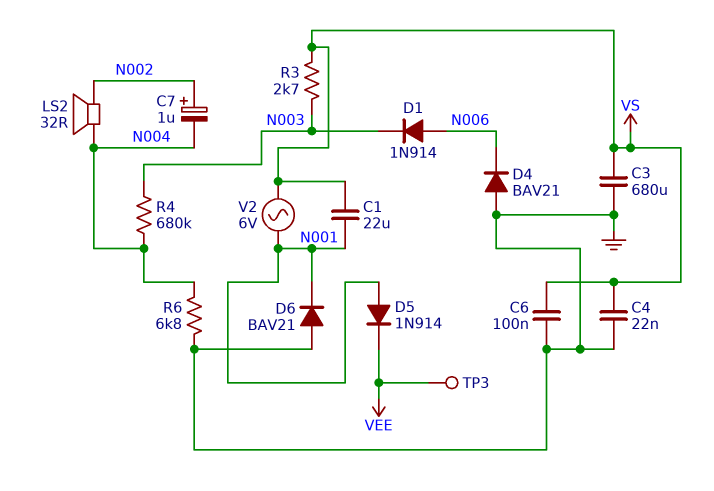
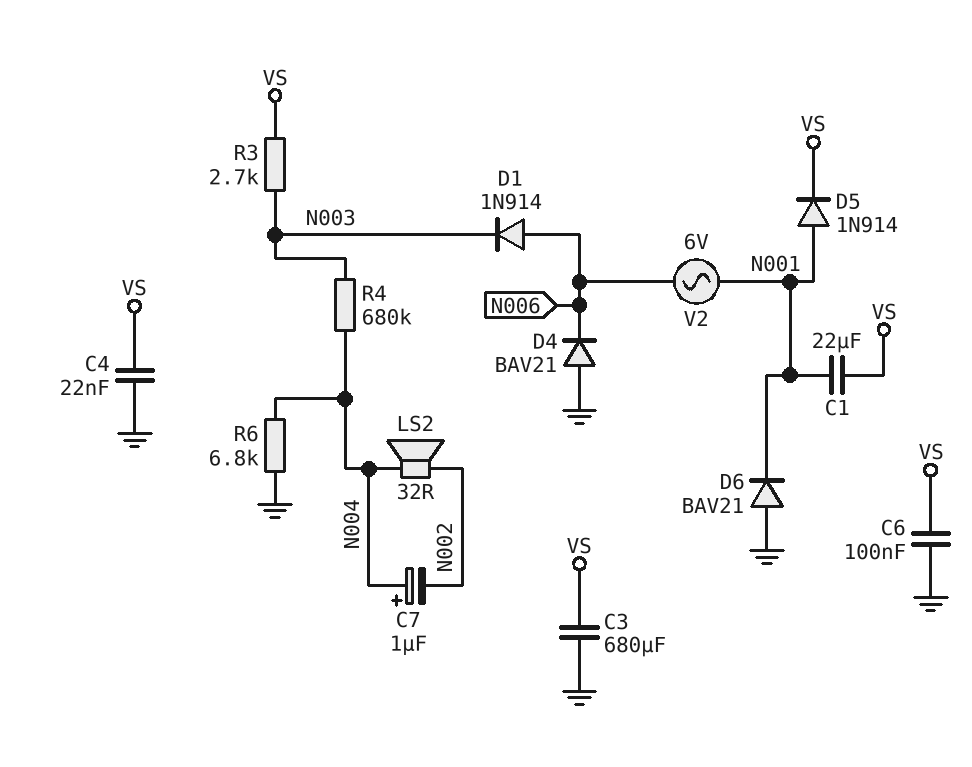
C7: 1uF (plus N002, minus N004) -> 1uF (plus N004, minus N002)
D5: diode 1N914 (A N001, K VEE) -> diode 1N914 (A N001, K VS)
TP3: test point (VEE) -> none
V2: AC 6V (N001, VS) -> AC 6V (N001, N006)

